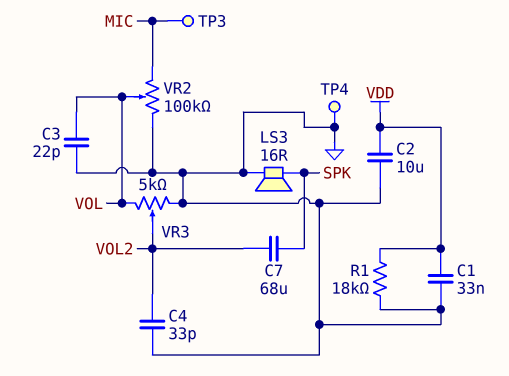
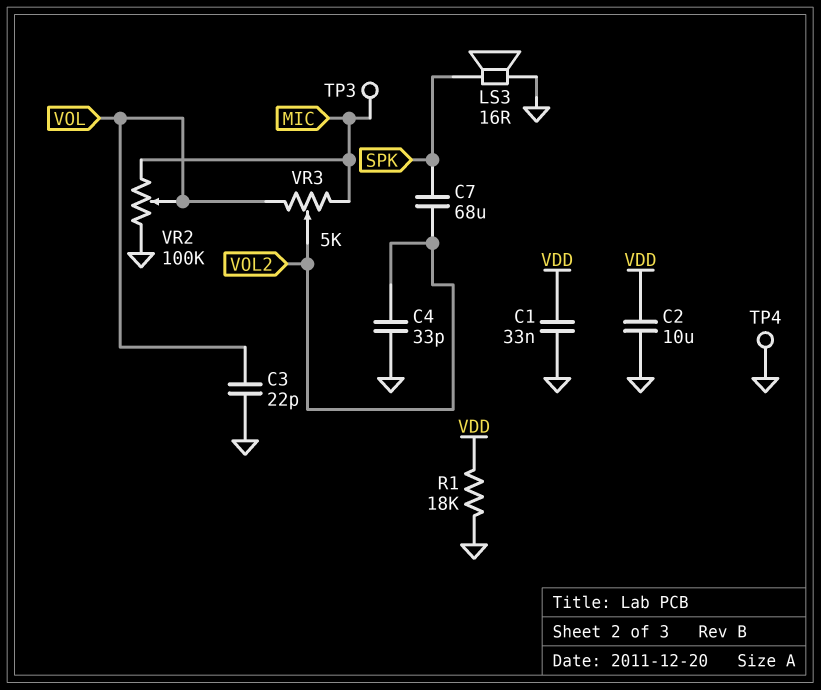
VR3: 5k (GND, VOL, wiper VOL2) -> 5k (MIC, VOL, wiper VOL2)

